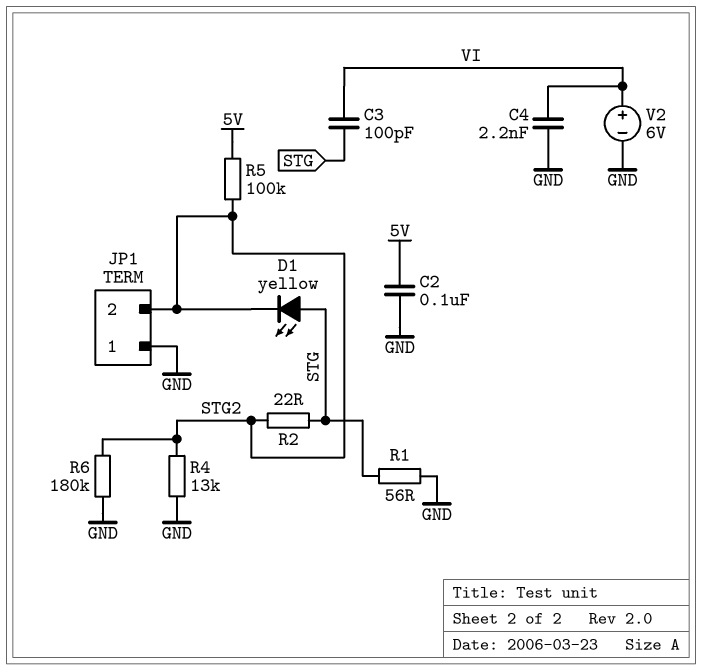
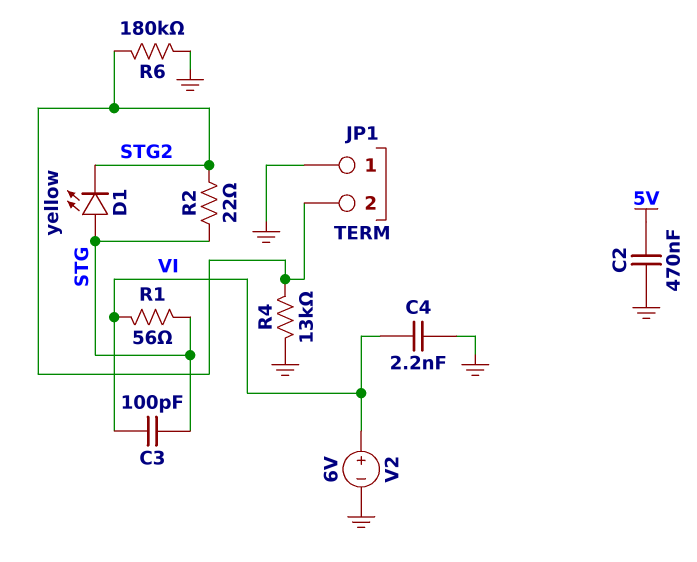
C2: 100nF (5V, GND) -> 470nF (5V, GND)
R1: 56 (GND, STG) -> 56 (STG, VI)
R5: 100k (5V, STG2) -> none

